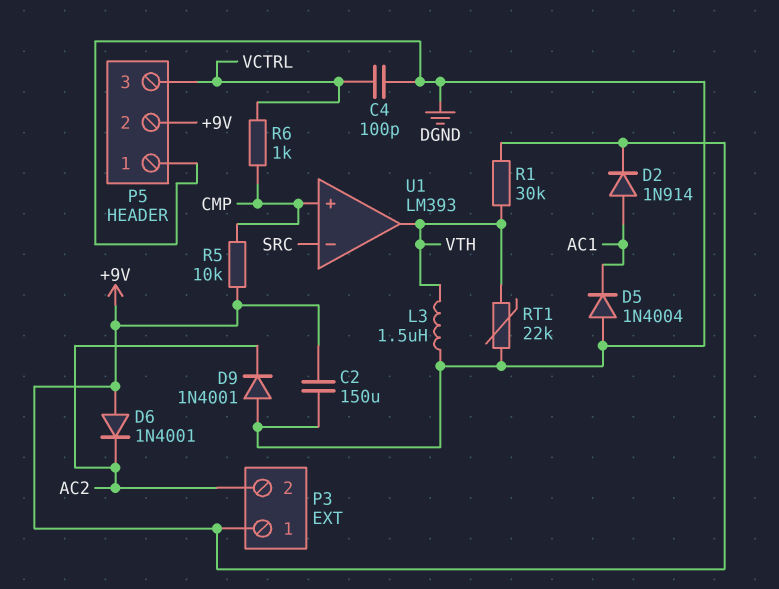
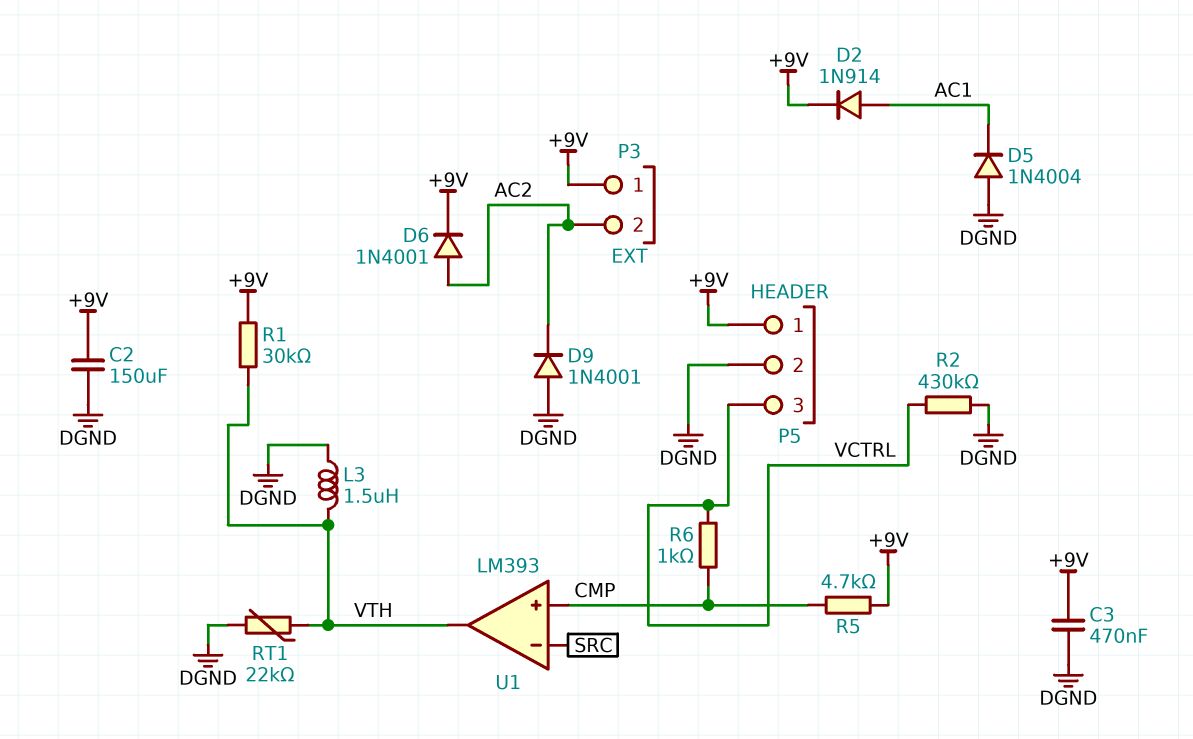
C3: none -> 470nF (+9V, DGND)
C4: 100pF (DGND, VCTRL) -> none
D6: diode 1N4001 (A +9V, K AC2) -> diode 1N4001 (A AC2, K +9V)
P5 pin 1: DGND -> +9V
P5 pin 2: +9V -> DGND
R2: none -> 430k (DGND, VCTRL)
R5: 10k (+9V, CMP) -> 4.7k (+9V, CMP)

